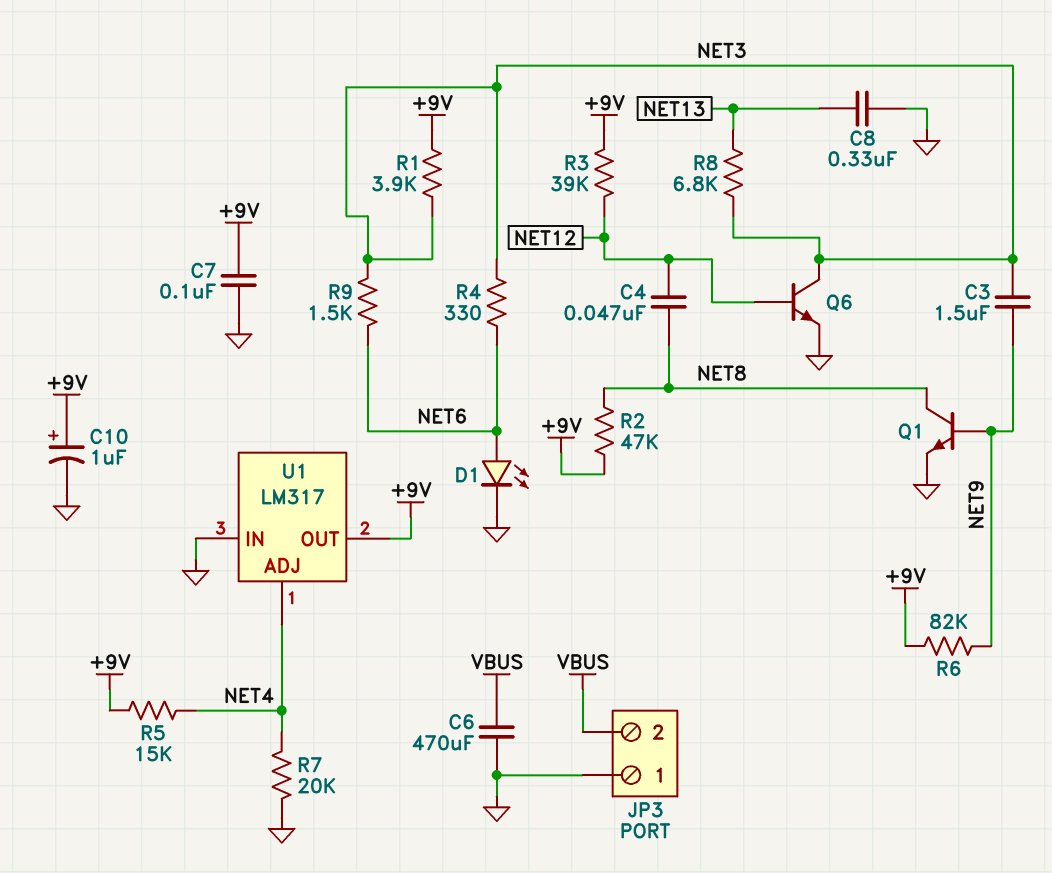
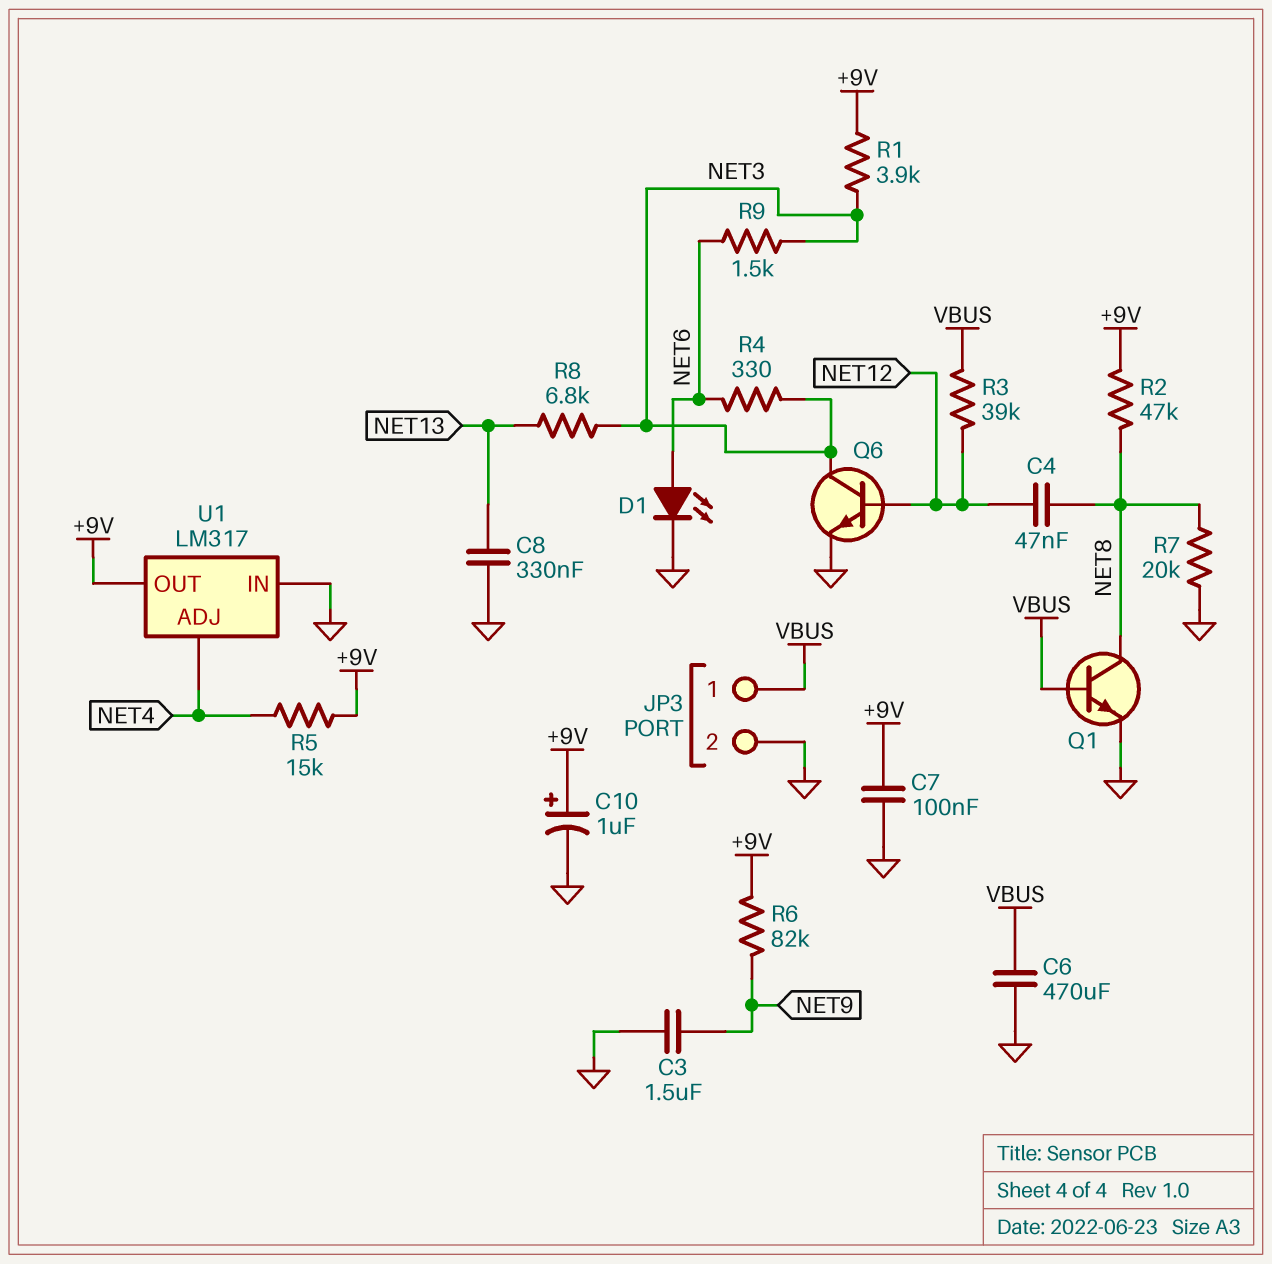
C3: 1.5uF (NET3, NET9) -> 1.5uF (GND, NET9)
JP3 pin 1: GND -> VBUS
JP3 pin 2: VBUS -> GND
Q1: NPN (B NET9, C NET8, E GND) -> NPN (B VBUS, C NET8, E GND)
R3: 39k (+9V, NET12) -> 39k (NET12, VBUS)
R7: 20k (GND, NET4) -> 20k (GND, NET8)

